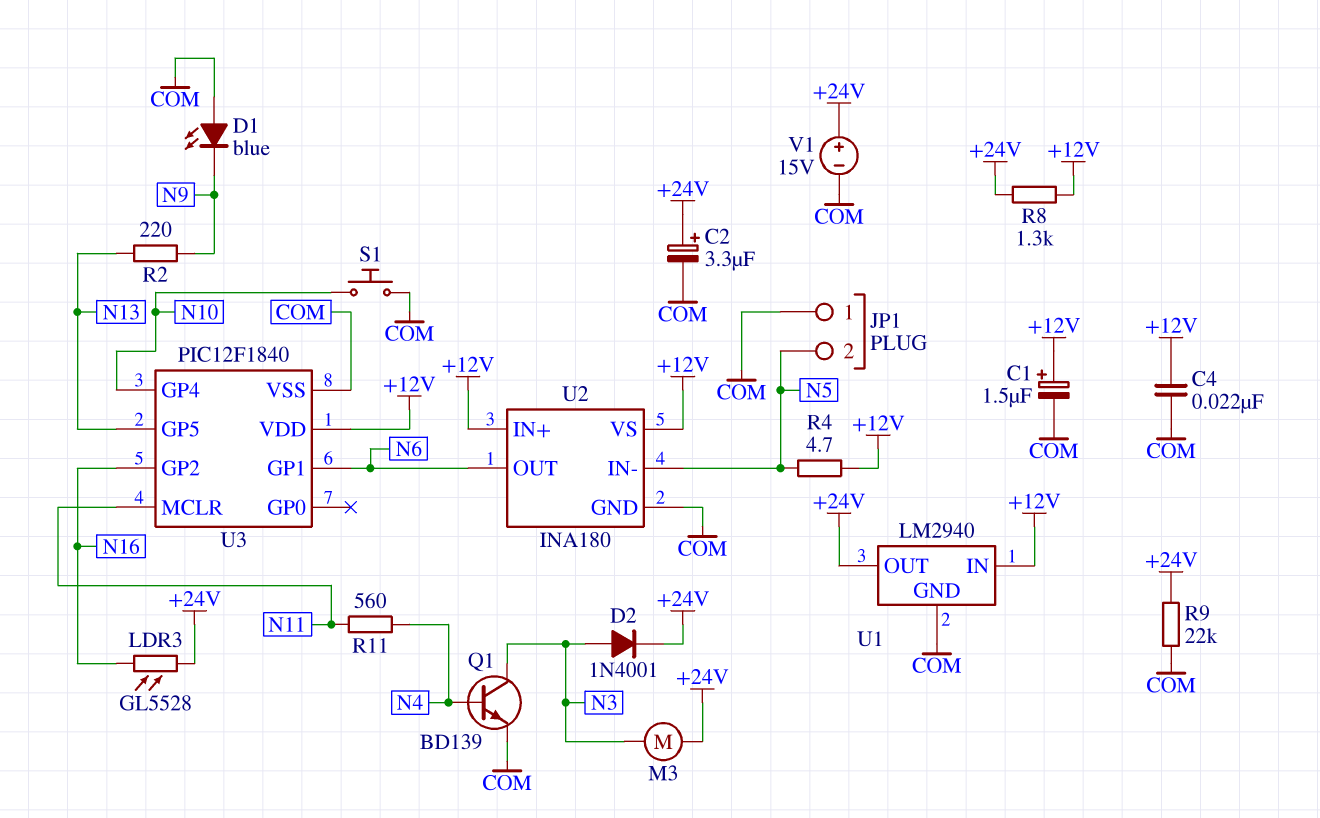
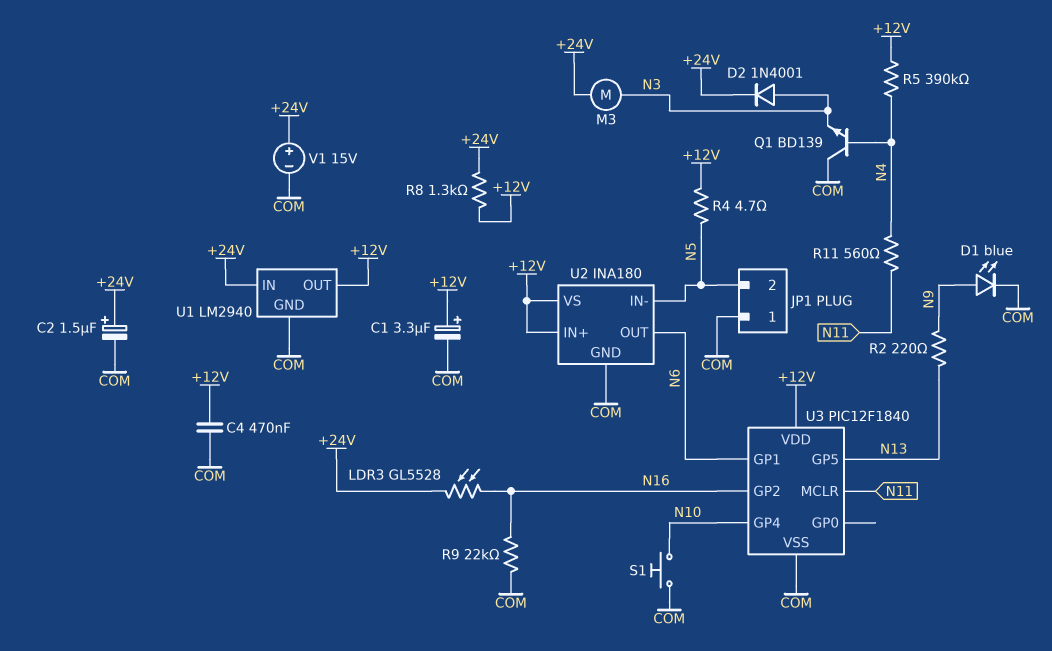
C1: 1.5uF (plus +12V, minus COM) -> 3.3uF (plus +12V, minus COM)
C2: 3.3uF (plus +24V, minus COM) -> 1.5uF (plus +24V, minus COM)
C4: 22nF (+12V, COM) -> 470nF (+12V, COM)
D1: LED blue (A COM, K N9) -> LED blue (A N9, K COM)
Q1: NPN BD139 (B N4, C N3, E COM) -> NPN BD139 (B N4, C COM, E N3)
R5: none -> 390k (+12V, N4)
R9: 22k (+24V, COM) -> 22k (COM, N16)
U1 pin IN: +12V -> +24V
U1 pin OUT: +24V -> +12V

